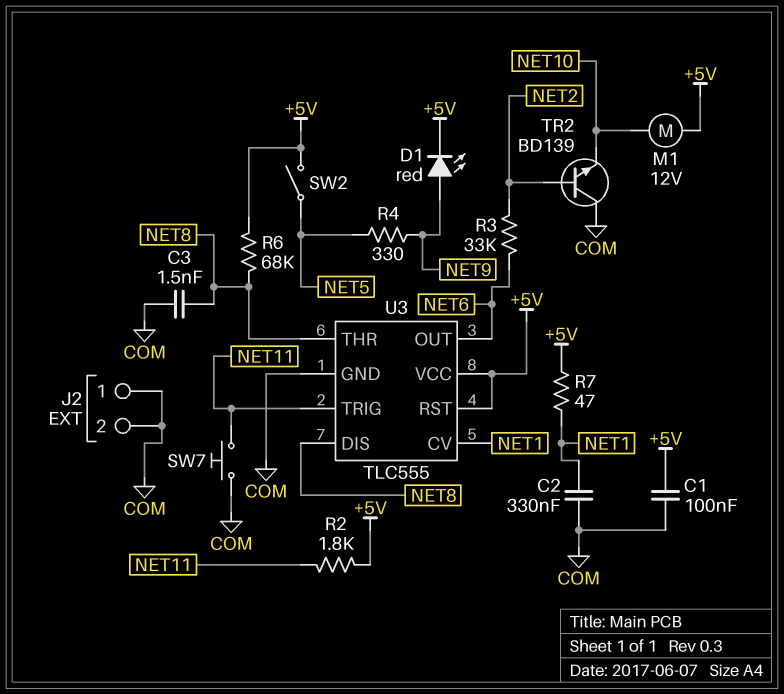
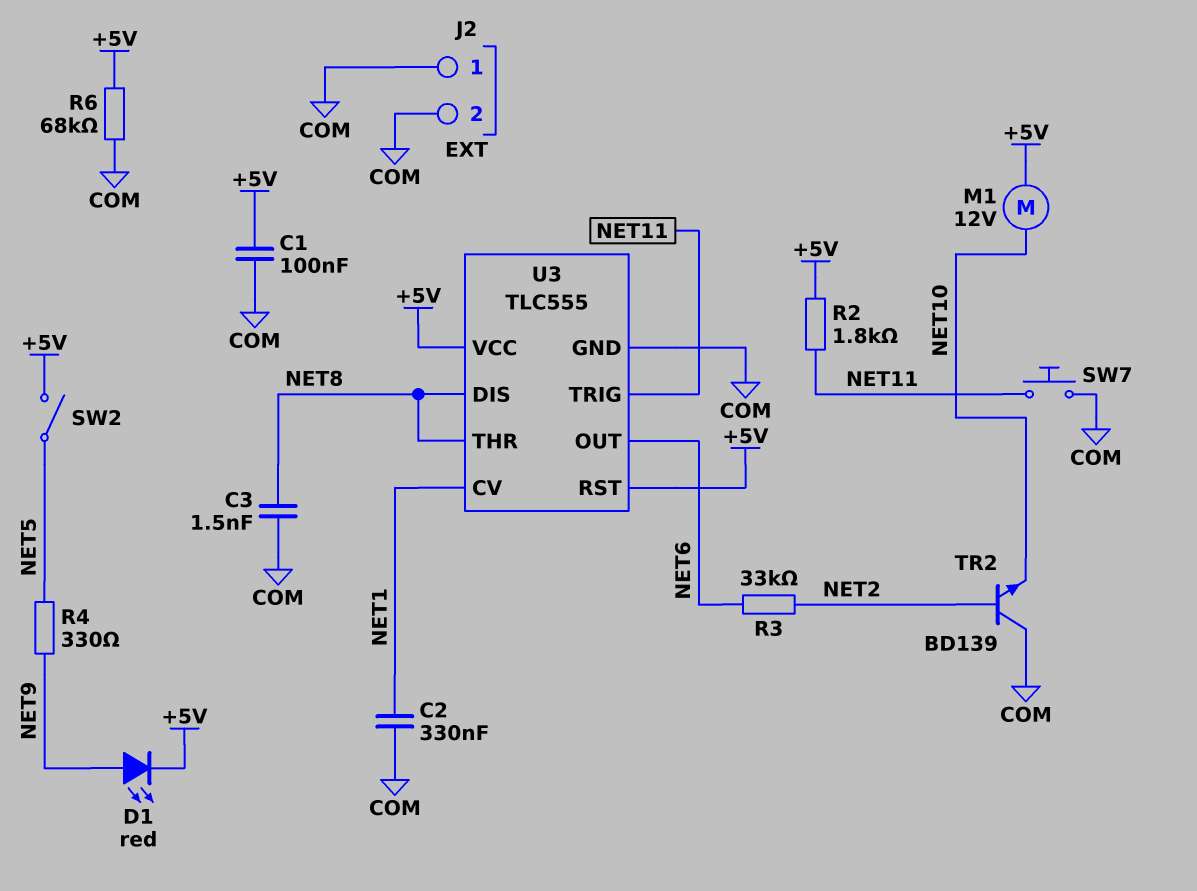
R6: 68k (+5V, NET8) -> 68k (+5V, COM)
R7: 47 (+5V, NET1) -> none

